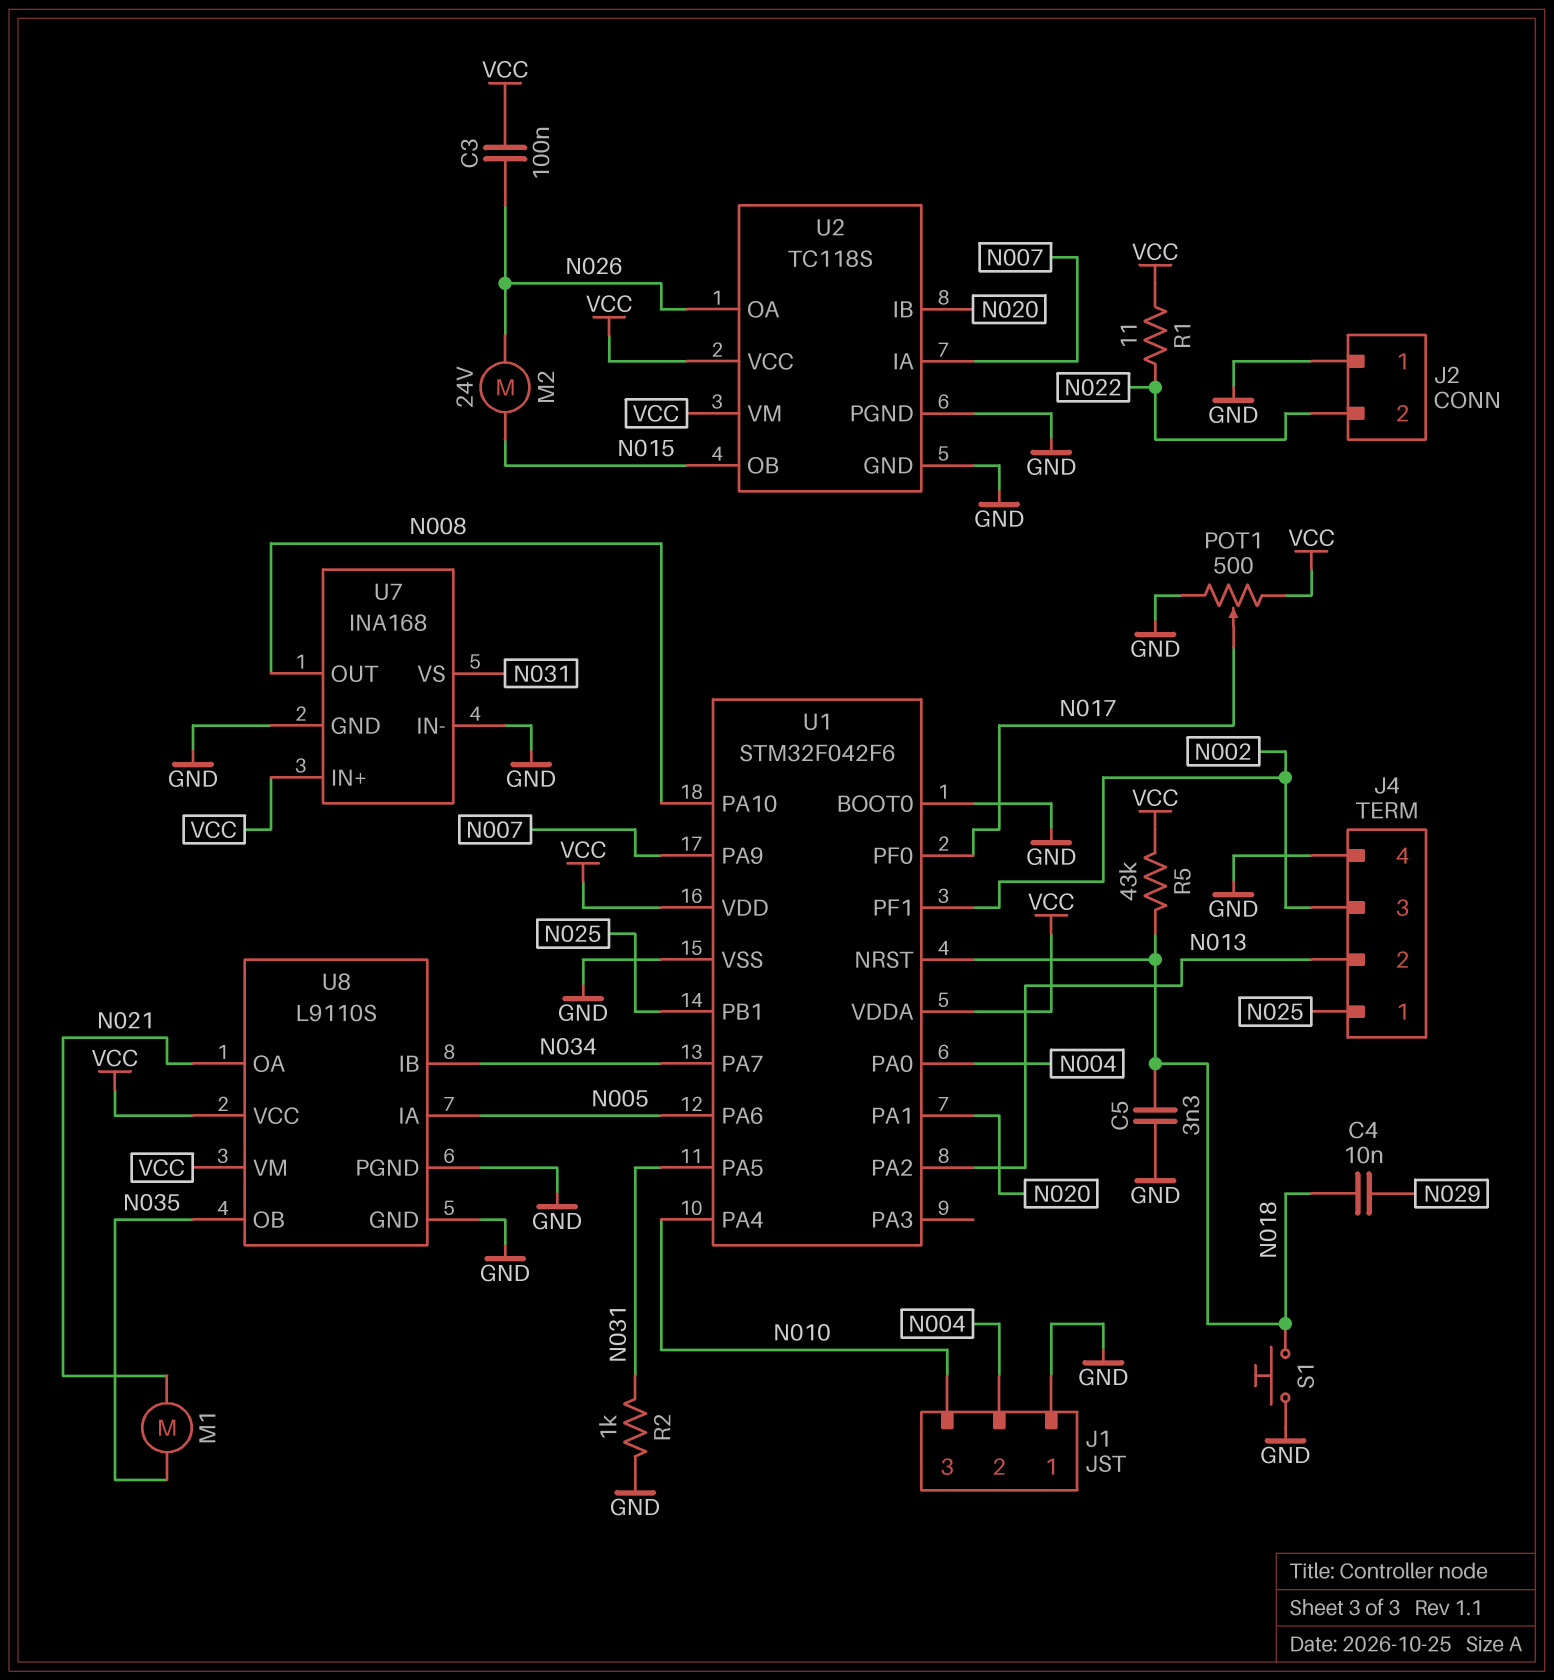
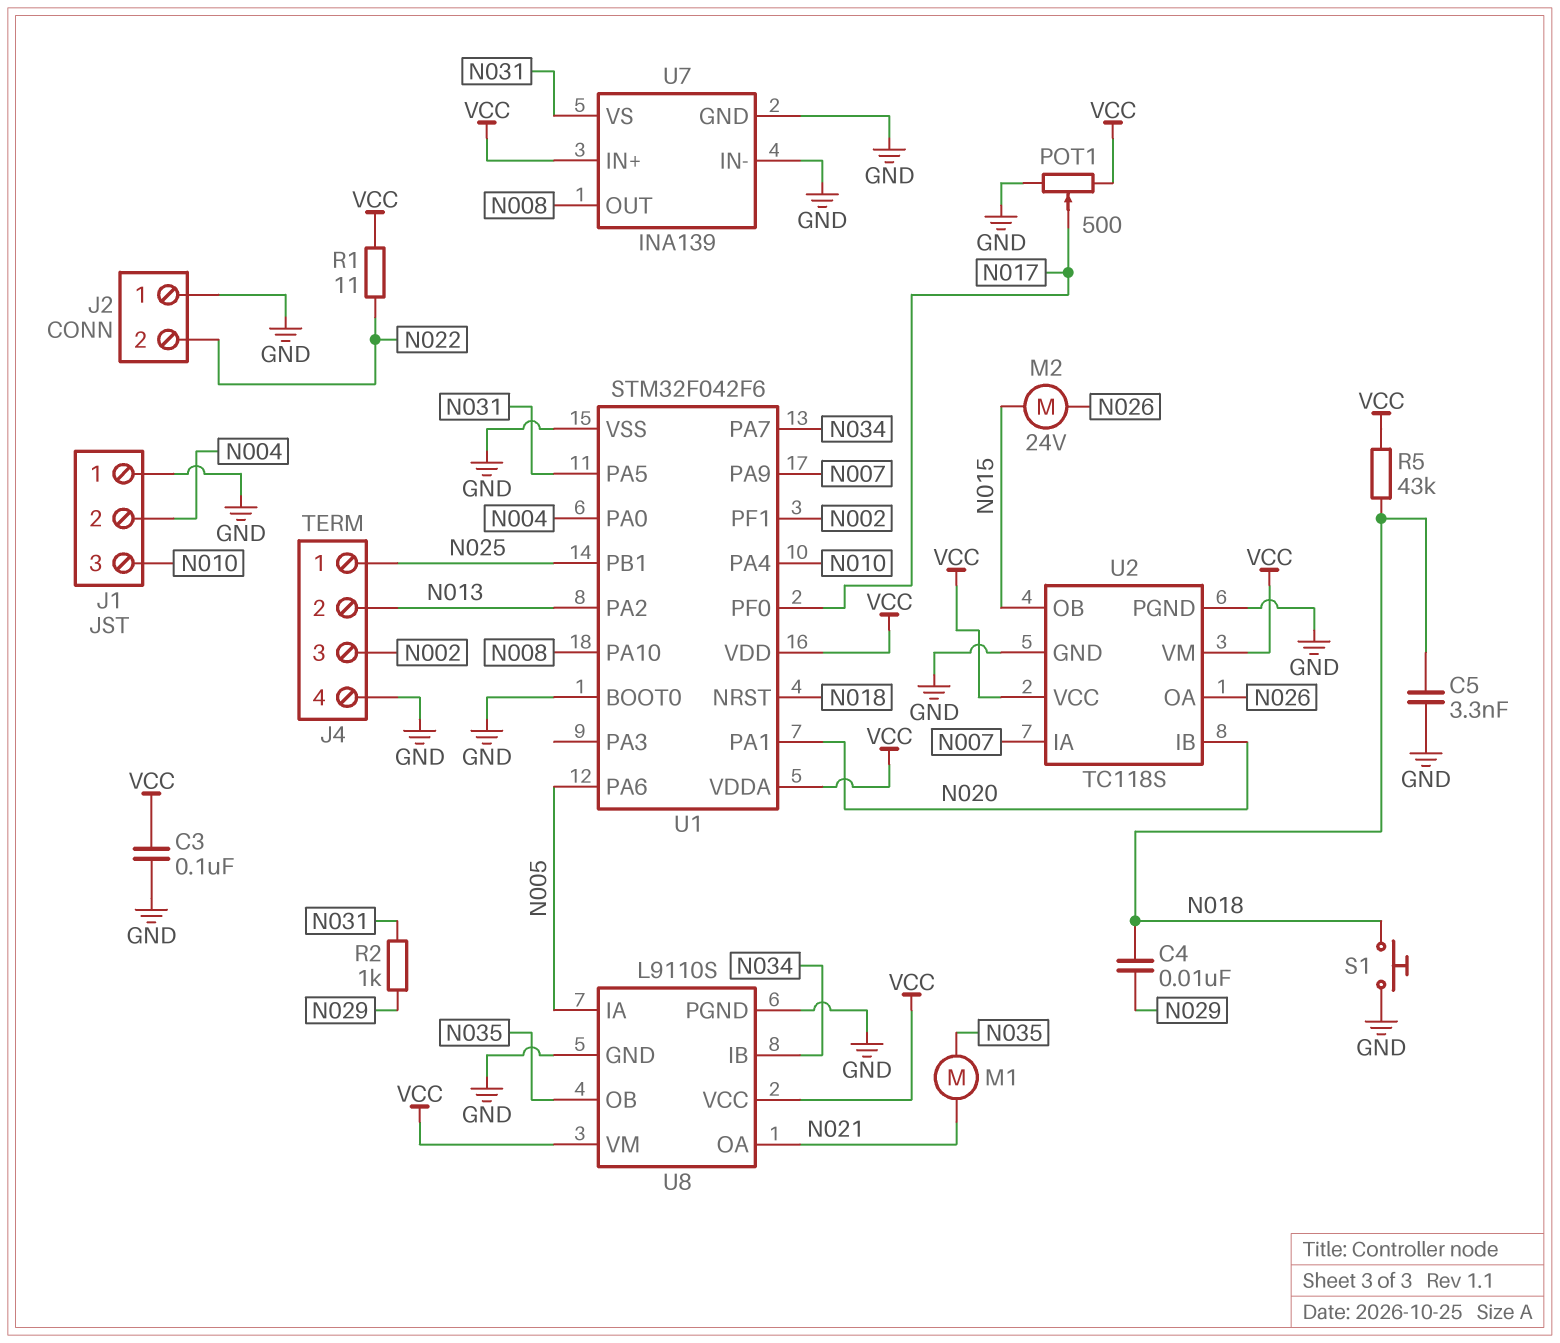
C3: 100nF (N026, VCC) -> 100nF (GND, VCC)
R2: 1k (GND, N031) -> 1k (N029, N031)
U7: INA168 -> INA139

